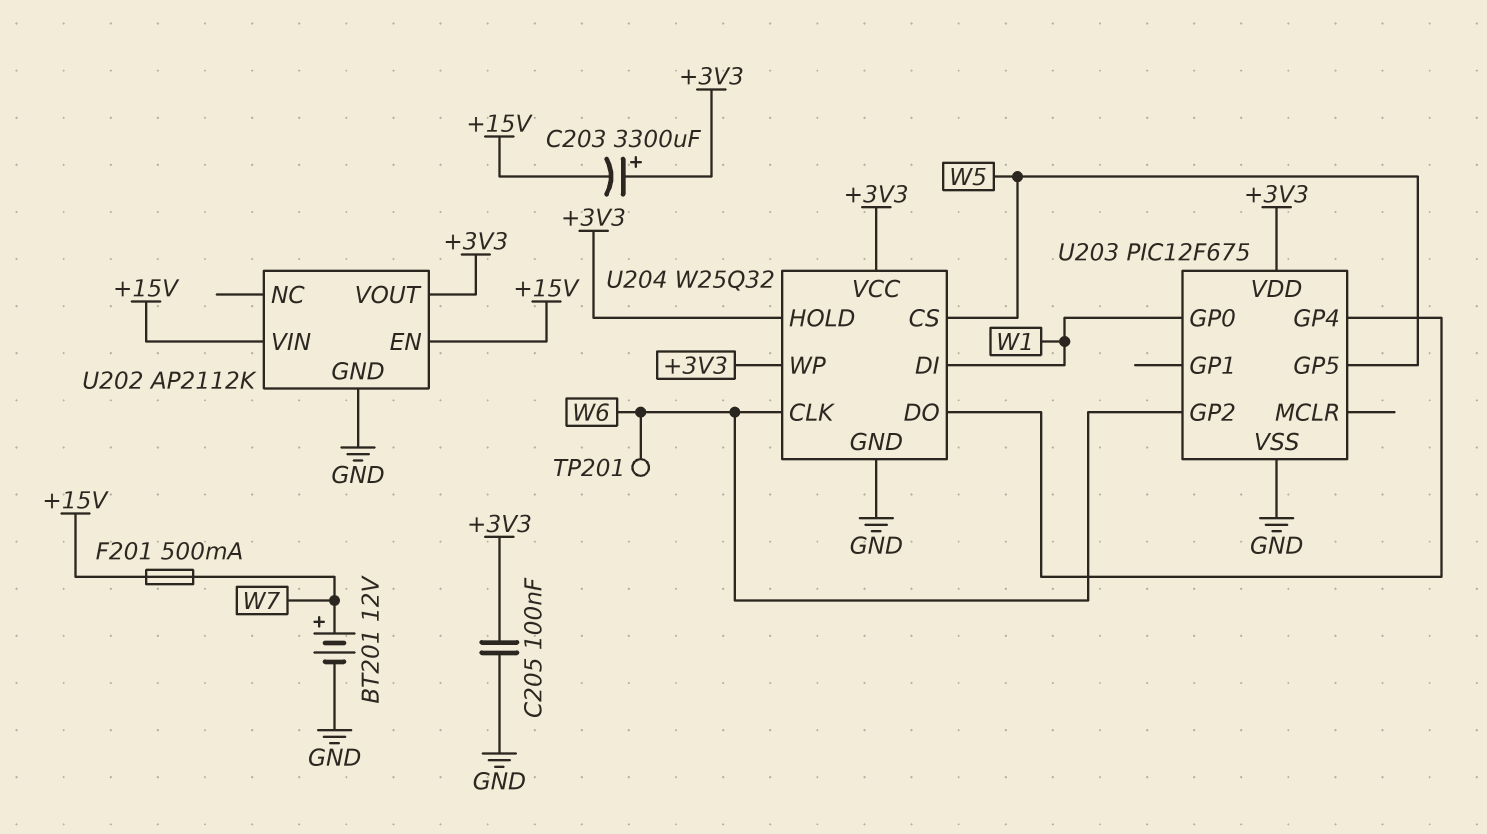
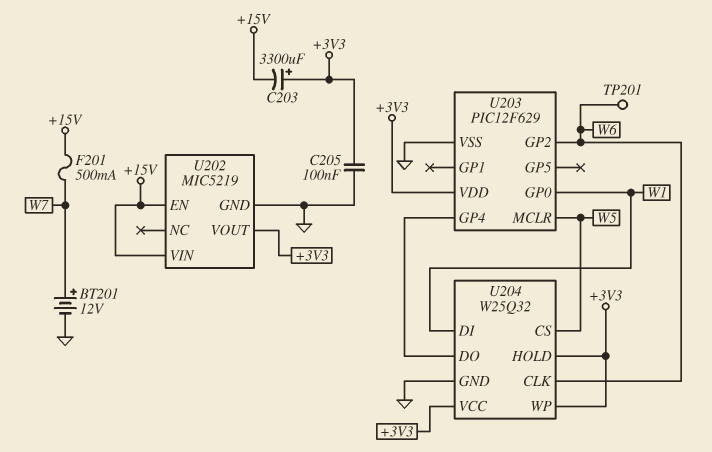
U202: AP2112K -> MIC5219
U203: PIC12F675 -> PIC12F629
U203 pin GP5: W5 -> none
U203 pin MCLR: none -> W5

